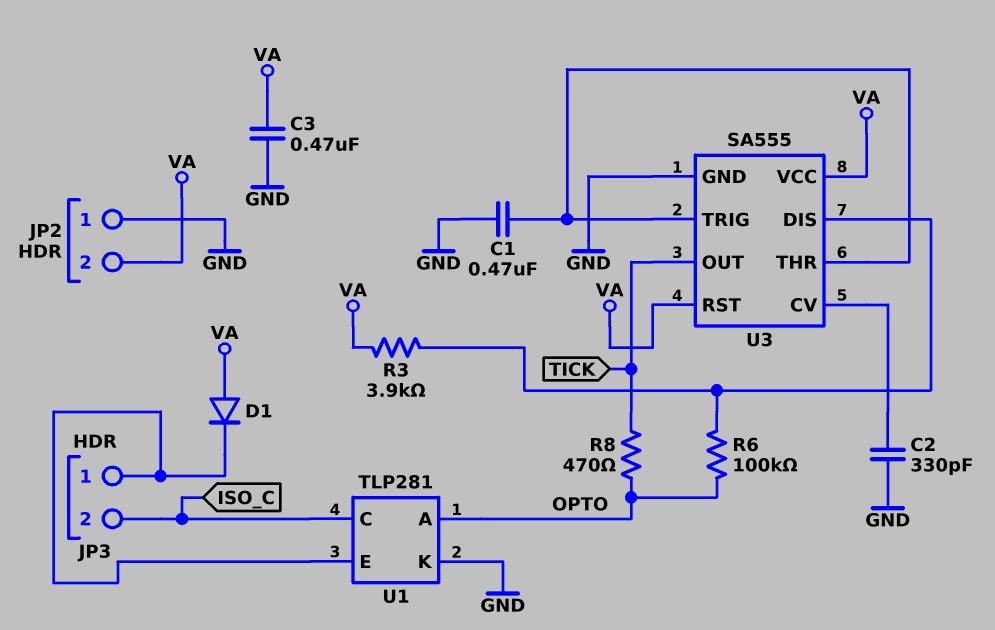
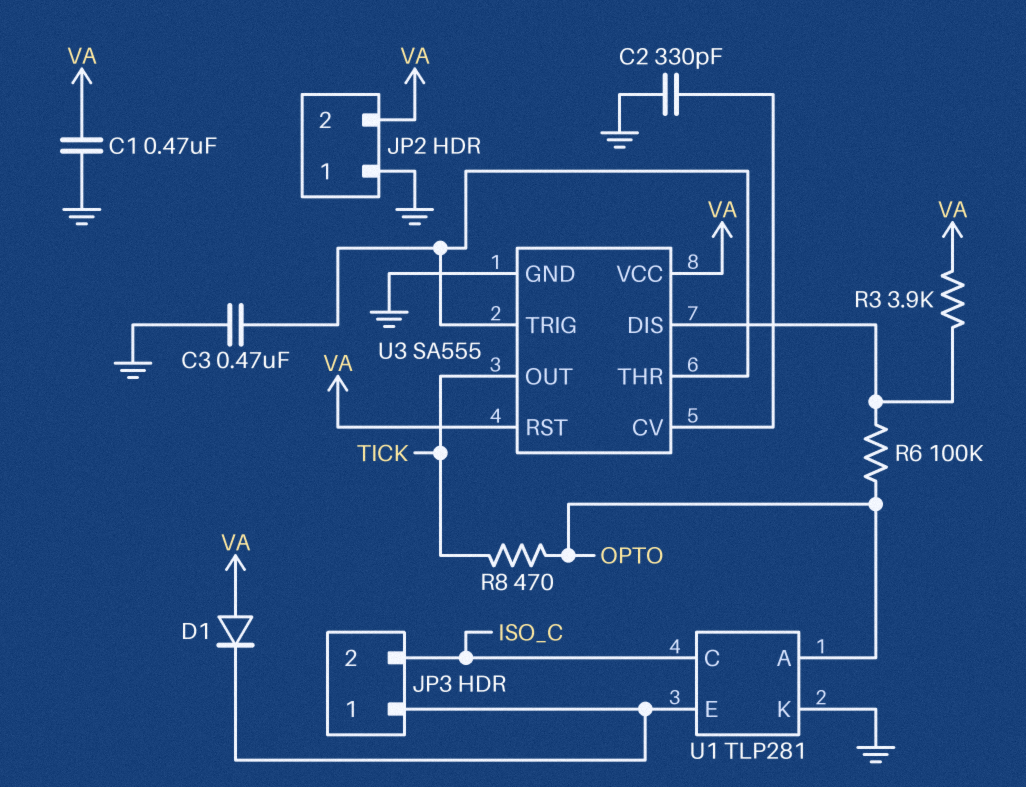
C1: 470nF (GND, U3/THR) -> 470nF (GND, VA)
C3: 470nF (GND, VA) -> 470nF (GND, U3/THR)

